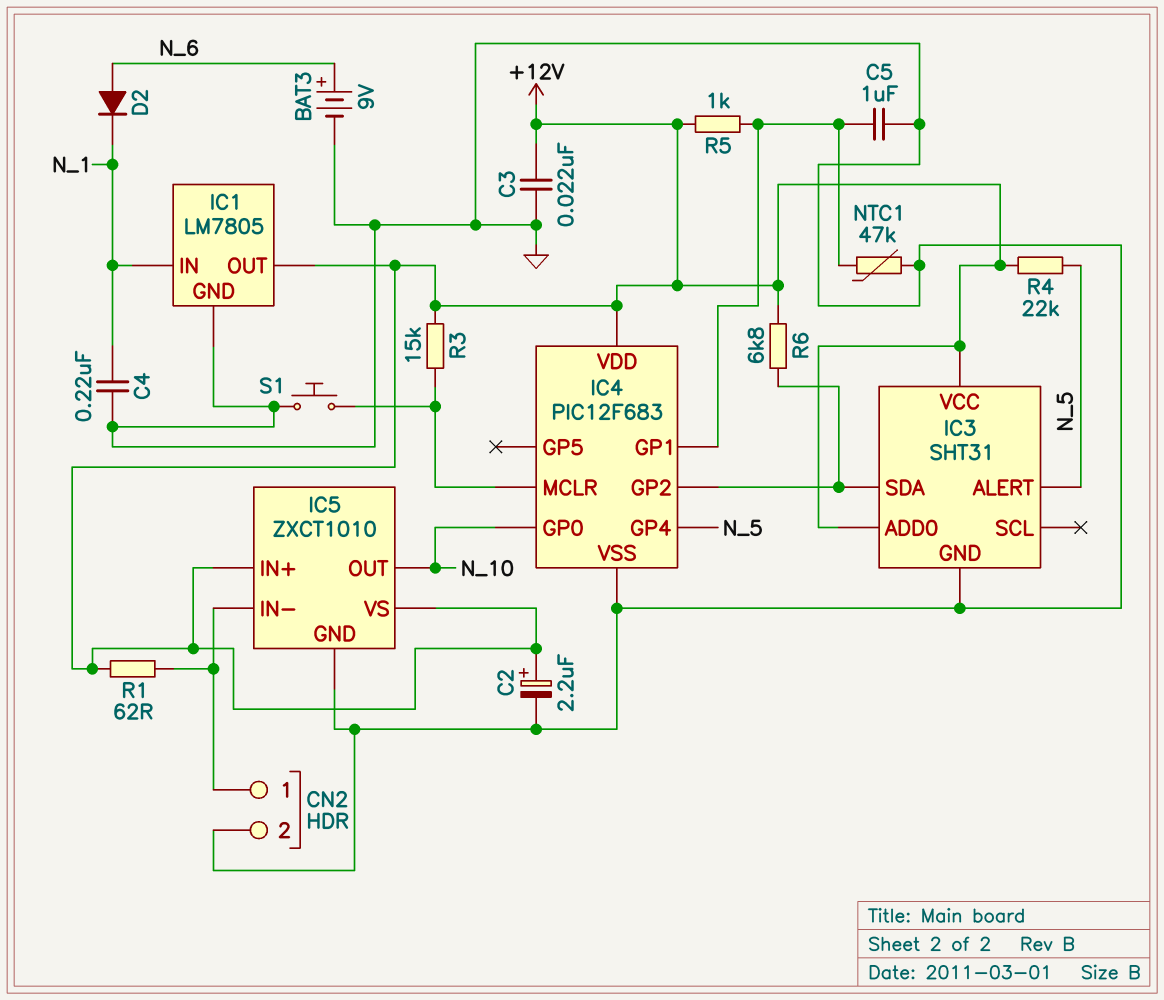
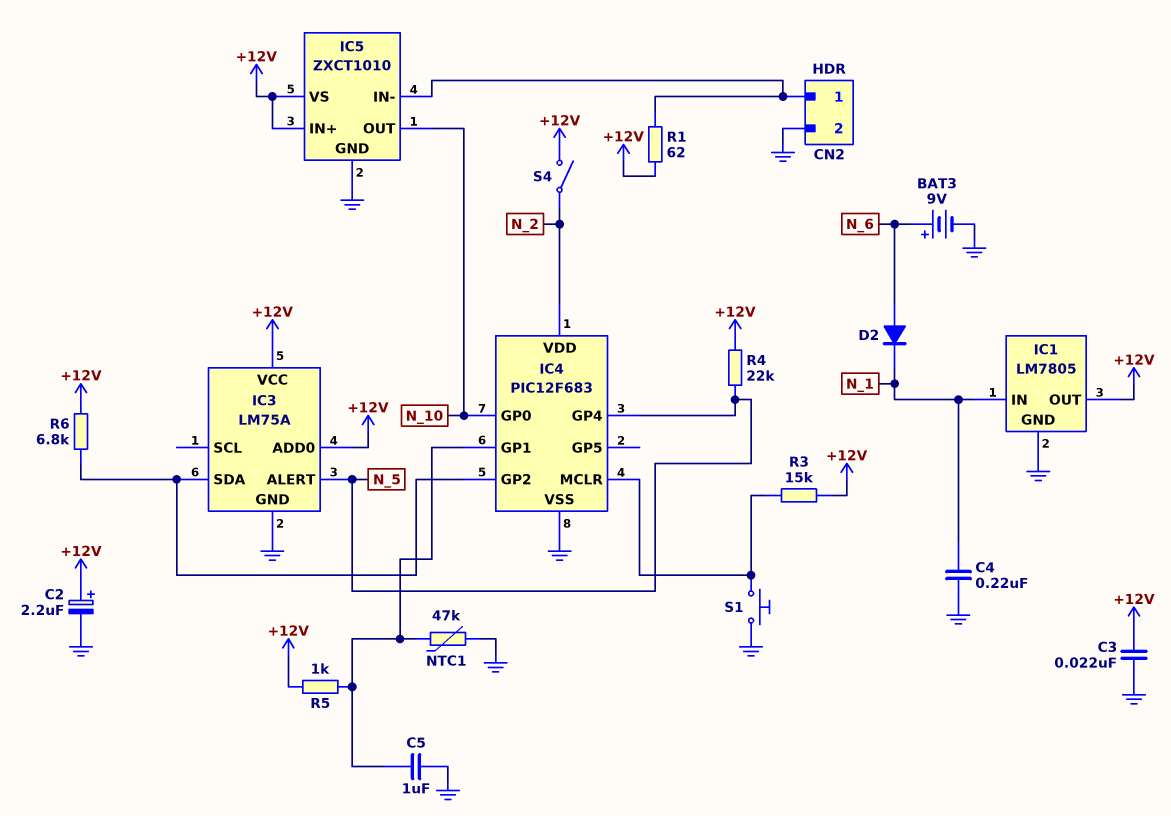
IC3: SHT31 -> LM75A
IC4 pin VDD: +12V -> N_2
S4: none -> switch (+12V, N_2)

